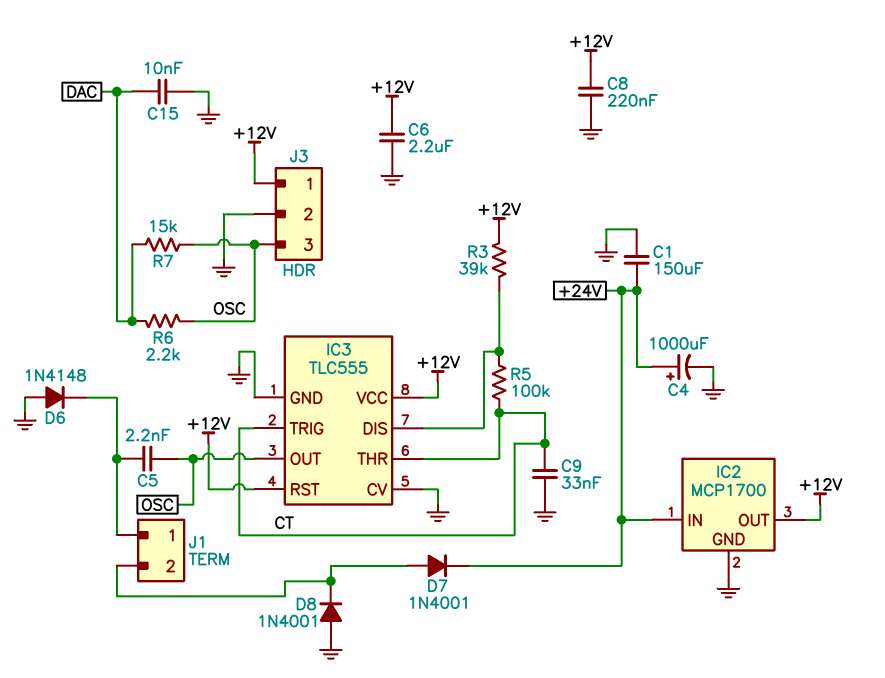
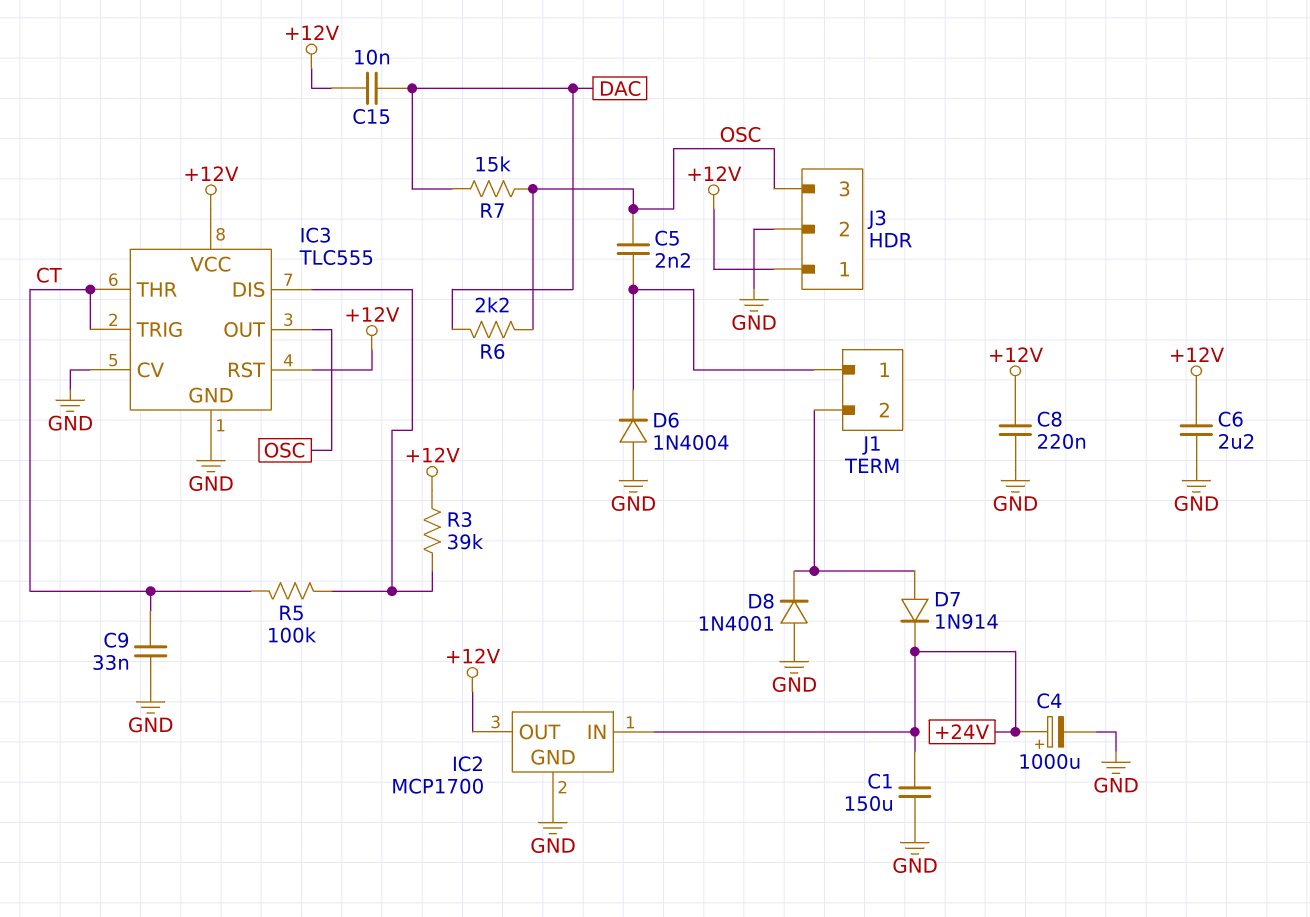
C15: 10nF (DAC, GND) -> 10nF (+12V, DAC)
D6: diode 1N4148 (A GND, K J1/1) -> diode 1N4004 (A GND, K J1/1)
D7: diode 1N4001 (A J1/2, K +24V) -> diode 1N914 (A J1/2, K +24V)

